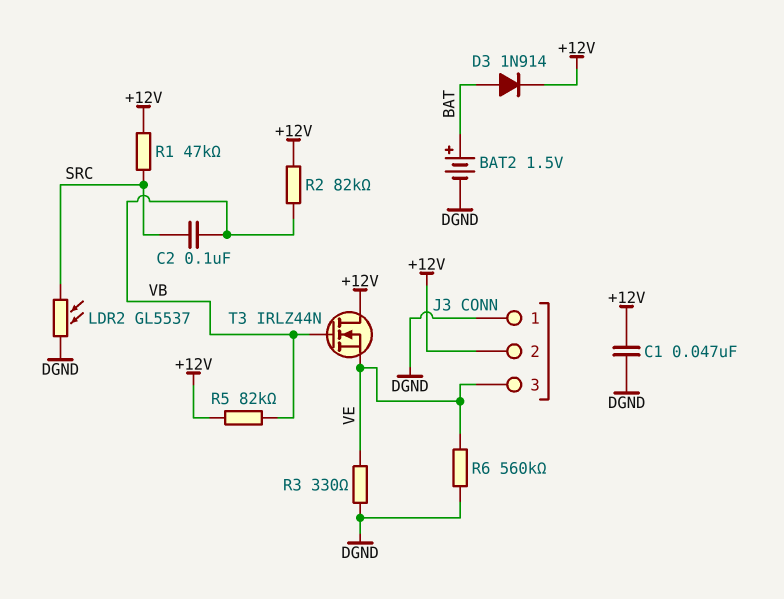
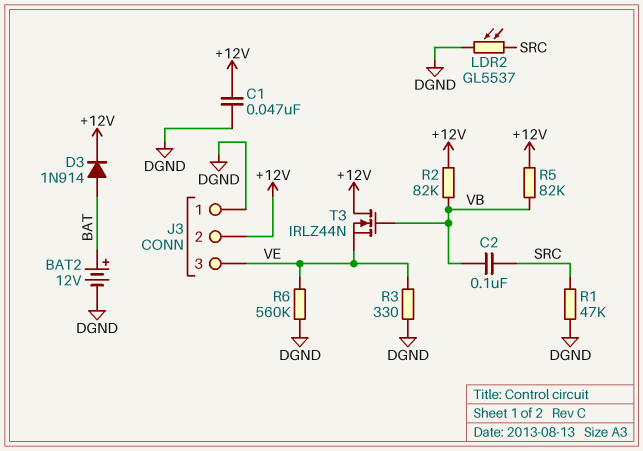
BAT2: 1.5V (plus BAT, minus DGND) -> 12V (plus BAT, minus DGND)
R1: 47k (+12V, SRC) -> 47k (DGND, SRC)

